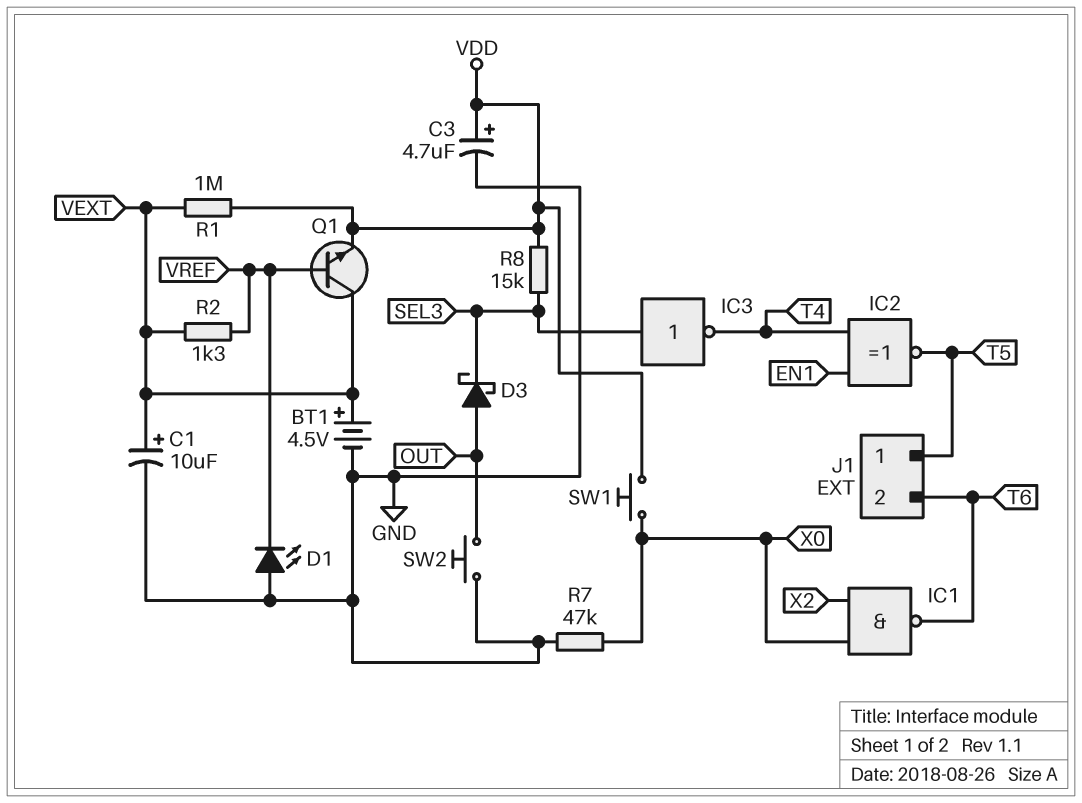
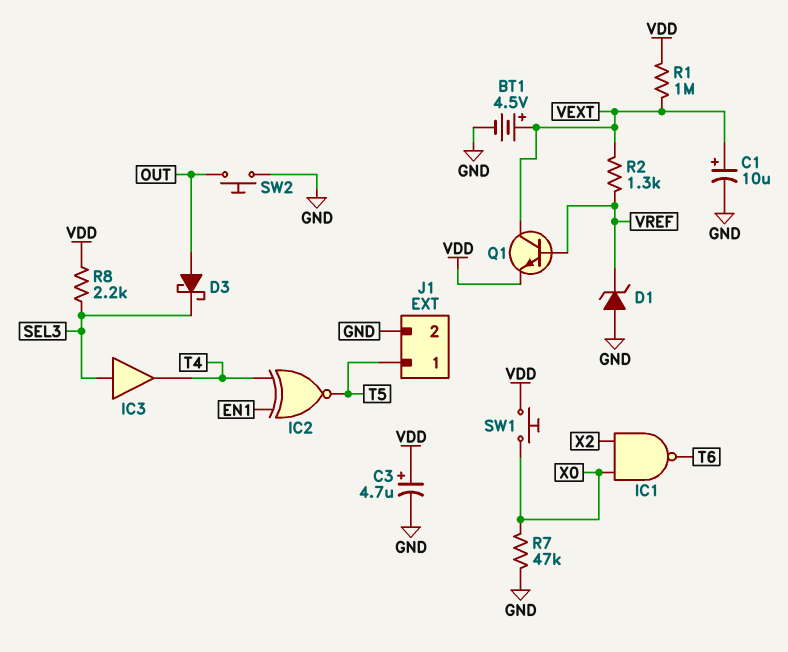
D1: LED (A GND, K VREF) -> zener (A GND, K VREF)
IC3: NOT (in SEL3, out T4) -> buffer (in SEL3, out T4)
J1 pin 2: T6 -> GND
R8: 15k (SEL3, VDD) -> 2.2k (SEL3, VDD)

